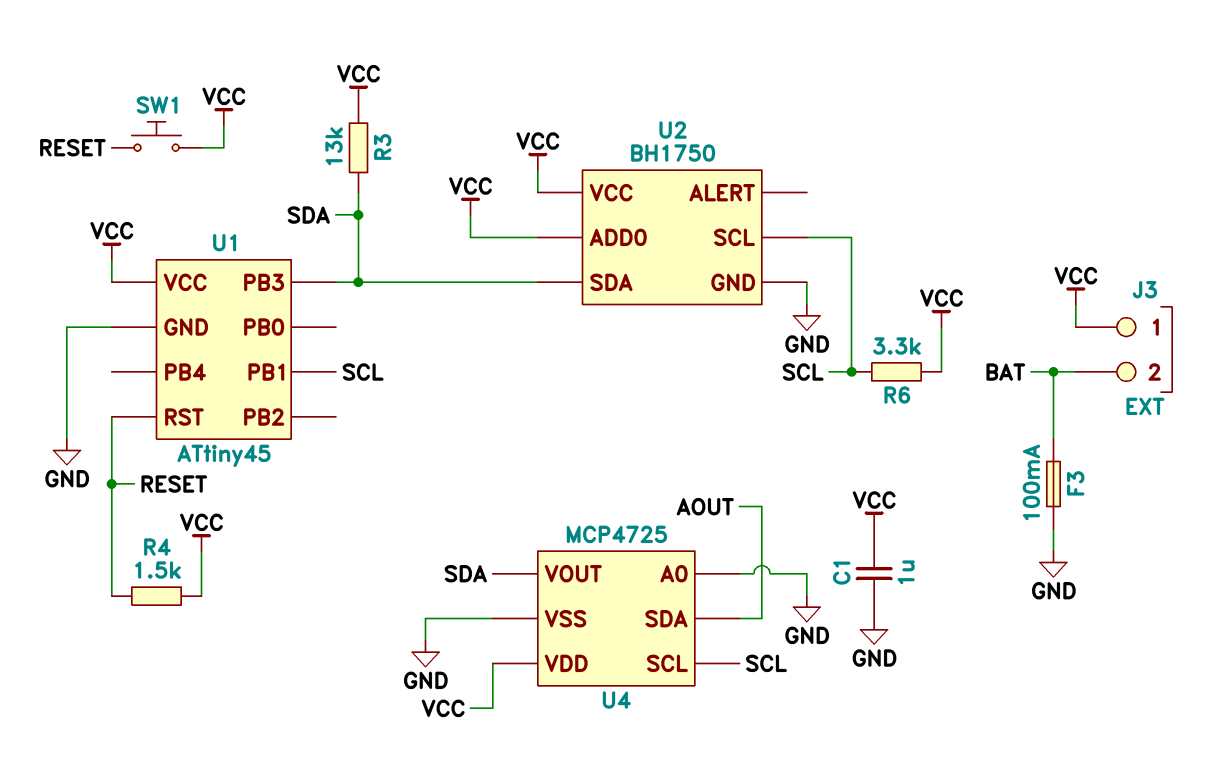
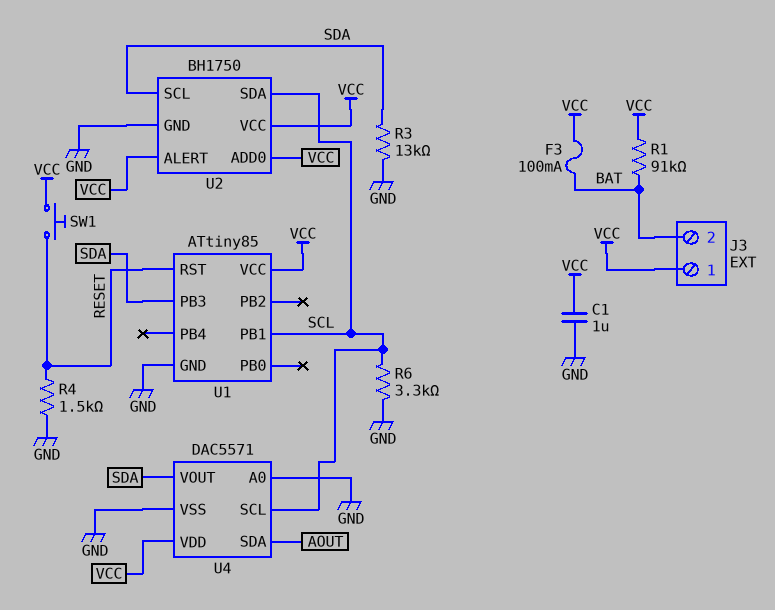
F3: 100mA (BAT, GND) -> 100mA (BAT, VCC)
R1: none -> 91k (BAT, VCC)
R3: 13k (SDA, VCC) -> 13k (GND, SDA)
R4: 1.5k (RESET, VCC) -> 1.5k (GND, RESET)
R6: 3.3k (SCL, VCC) -> 3.3k (GND, SCL)
U1: ATtiny45 -> ATtiny85
U2 pin ALERT: none -> VCC
U2 pin SCL: SCL -> SDA
U2 pin SDA: SDA -> SCL
U4: MCP4725 -> DAC5571

